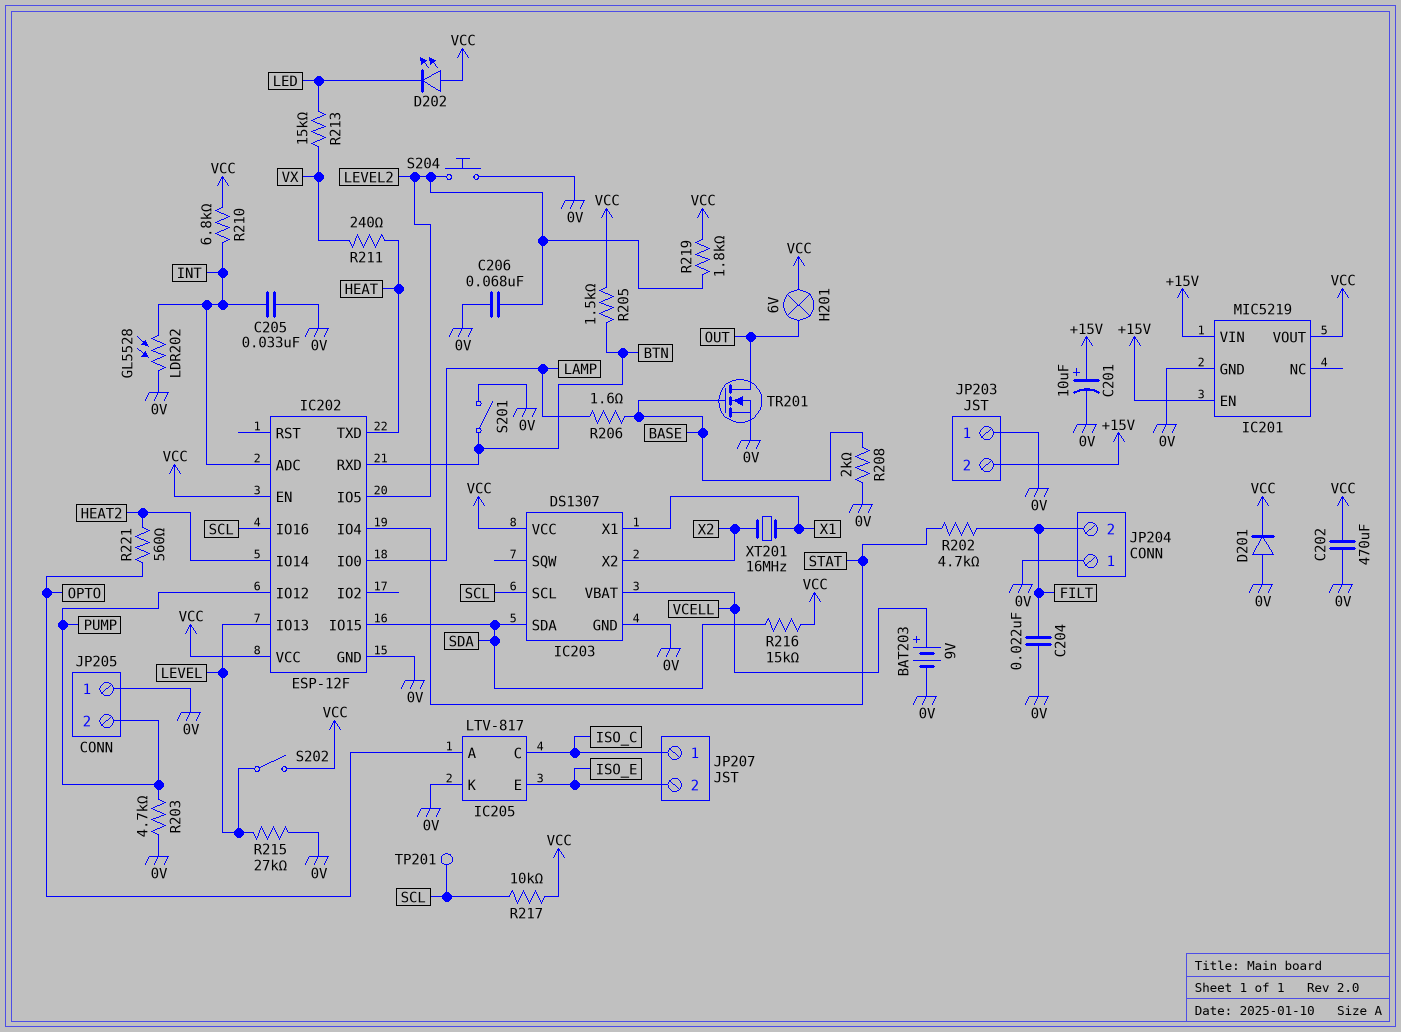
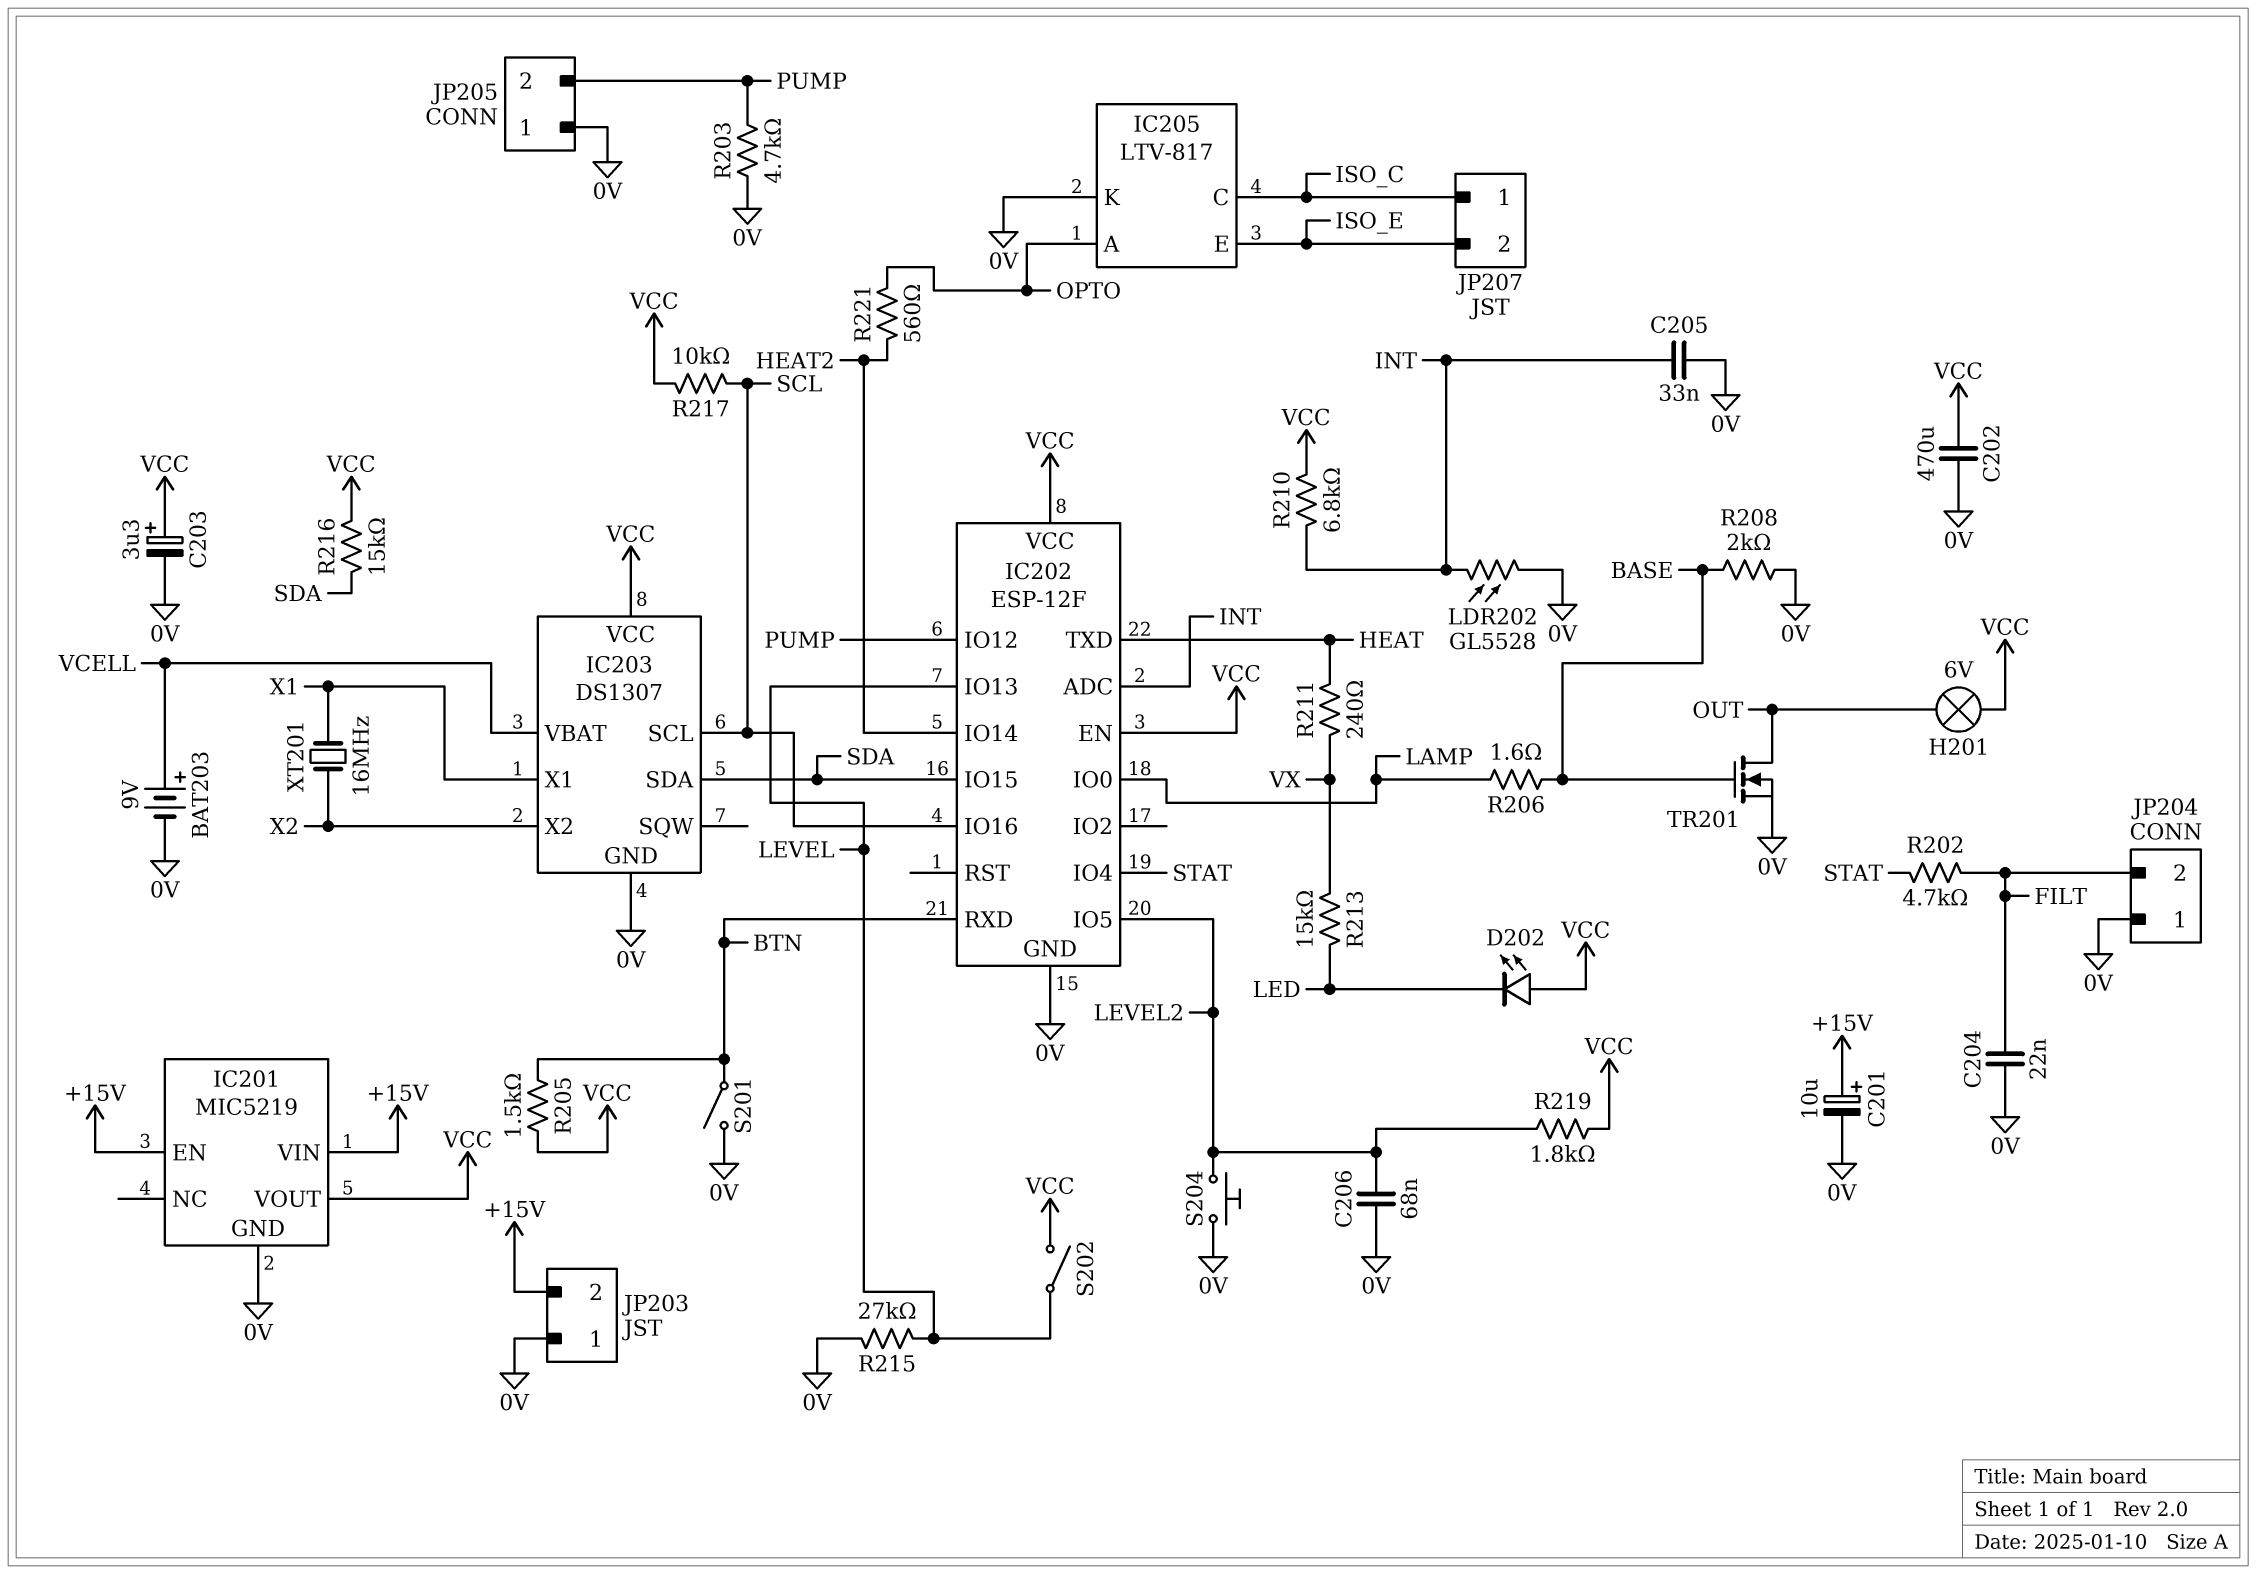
C203: none -> 3.3uF (plus VCC, minus 0V)
D201: diode (A 0V, K VCC) -> none
TP201: test point (SCL) -> none

